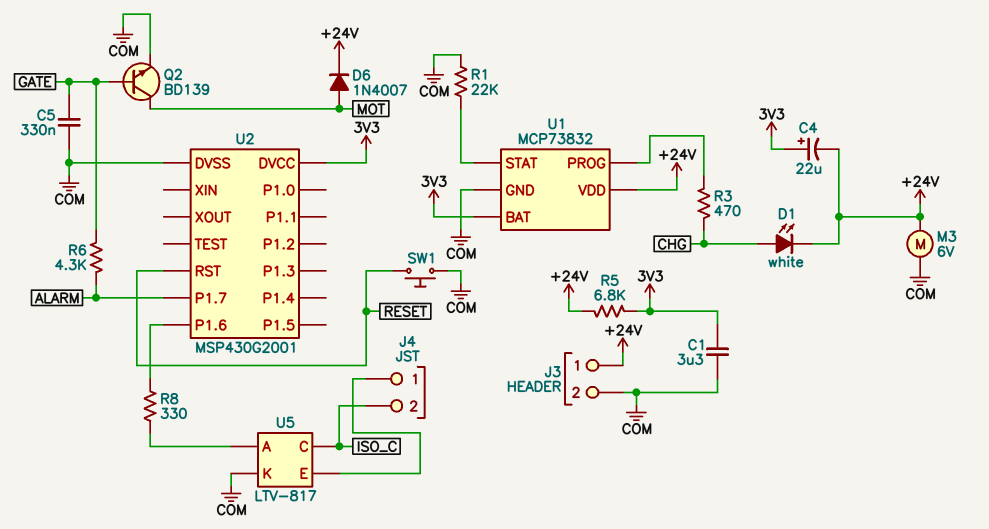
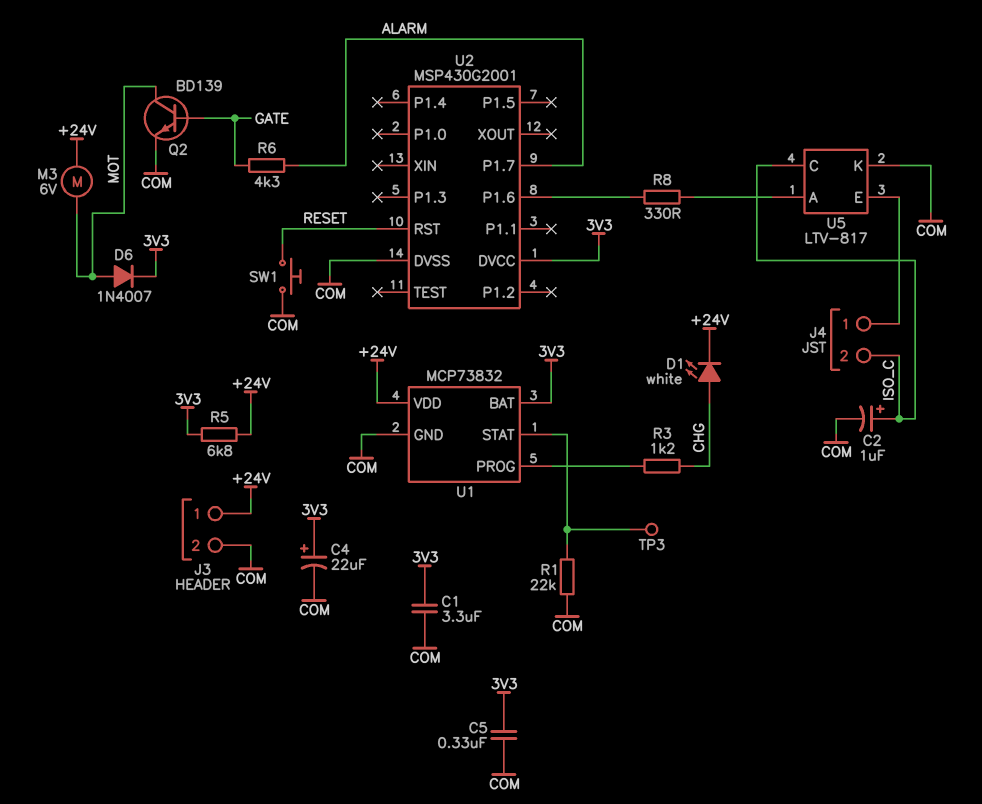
C2: none -> 1uF (plus ISO_C, minus COM)
C4: 22uF (plus 3V3, minus +24V) -> 22uF (plus 3V3, minus COM)
C5: 330nF (COM, GATE) -> 330nF (3V3, COM)
D6: diode 1N4007 (A MOT, K +24V) -> diode 1N4007 (A MOT, K 3V3)
M3: motor 6V (+24V, COM) -> motor 6V (+24V, MOT)
R3: 470 (CHG, U1/PROG) -> 1.2k (CHG, U1/PROG)
TP3: none -> test point (U1/STAT)

